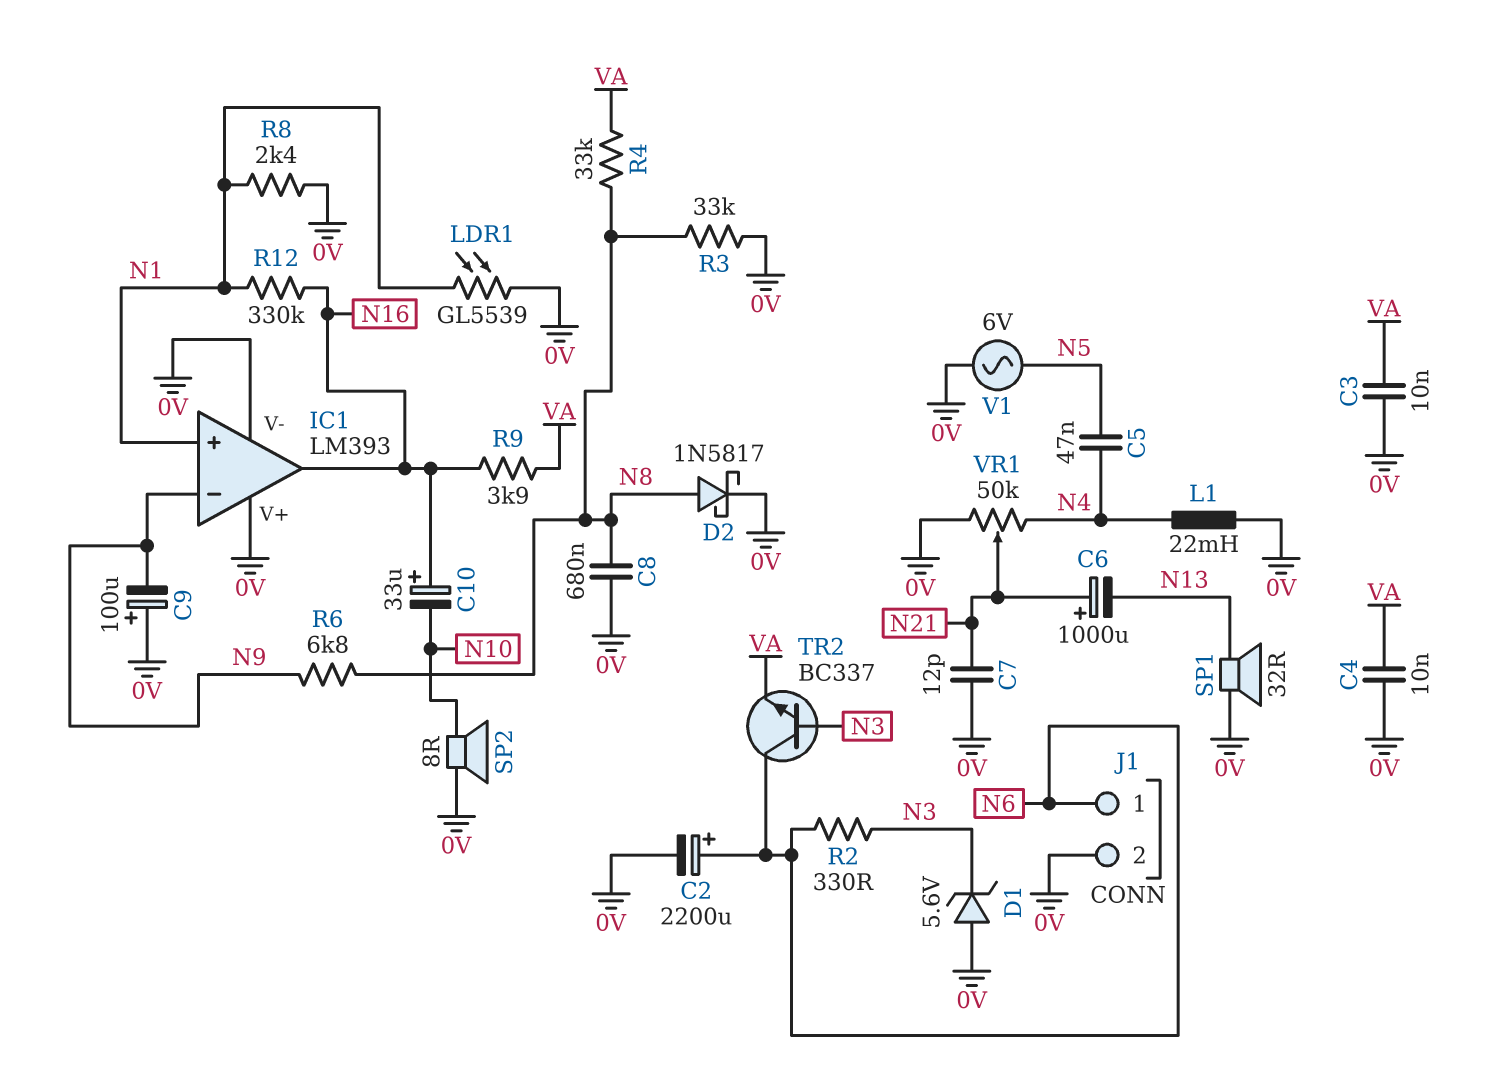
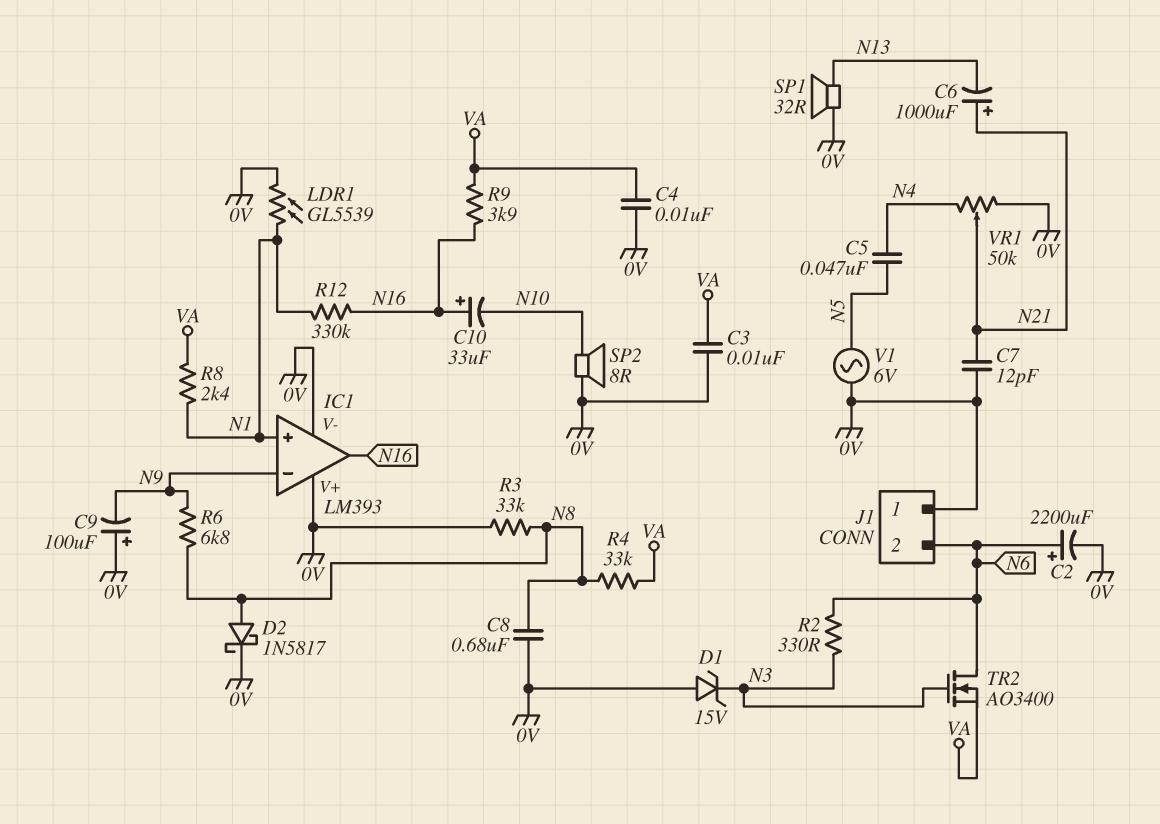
D1: zener 5.6V (A 0V, K N3) -> zener 15V (A 0V, K N3)
J1 pin 1: N6 -> 0V
J1 pin 2: 0V -> N6
L1: 22mH (0V, N4) -> none
R8: 2.4k (0V, N1) -> 2.4k (N1, VA)
TR2: NPN BC337 (B N3, C N6, E VA) -> NMOS AO3400 (G N3, D N6, S VA)

